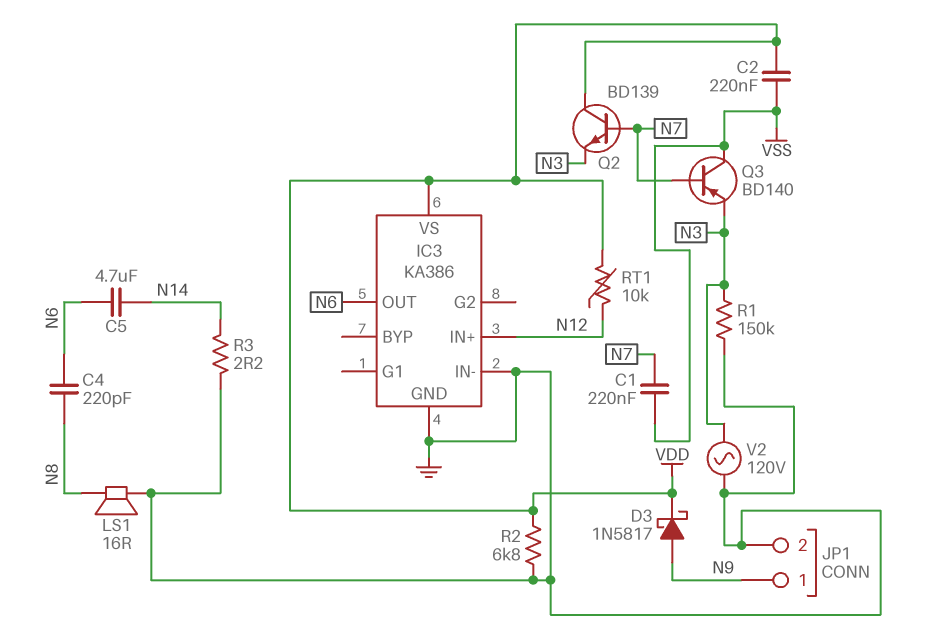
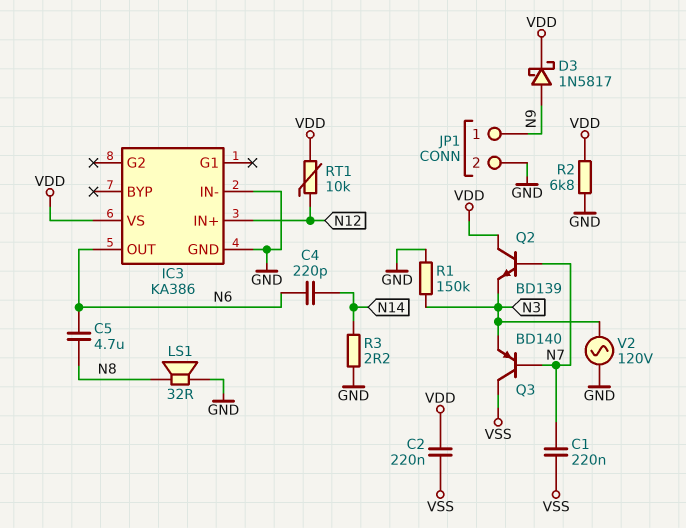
C4: 220pF (N6, N8) -> 220pF (N6, N14)
C5: 4.7uF (N6, N14) -> 4.7uF (N6, N8)
LS1: speaker 16R (GND, N8) -> speaker 32R (GND, N8)

